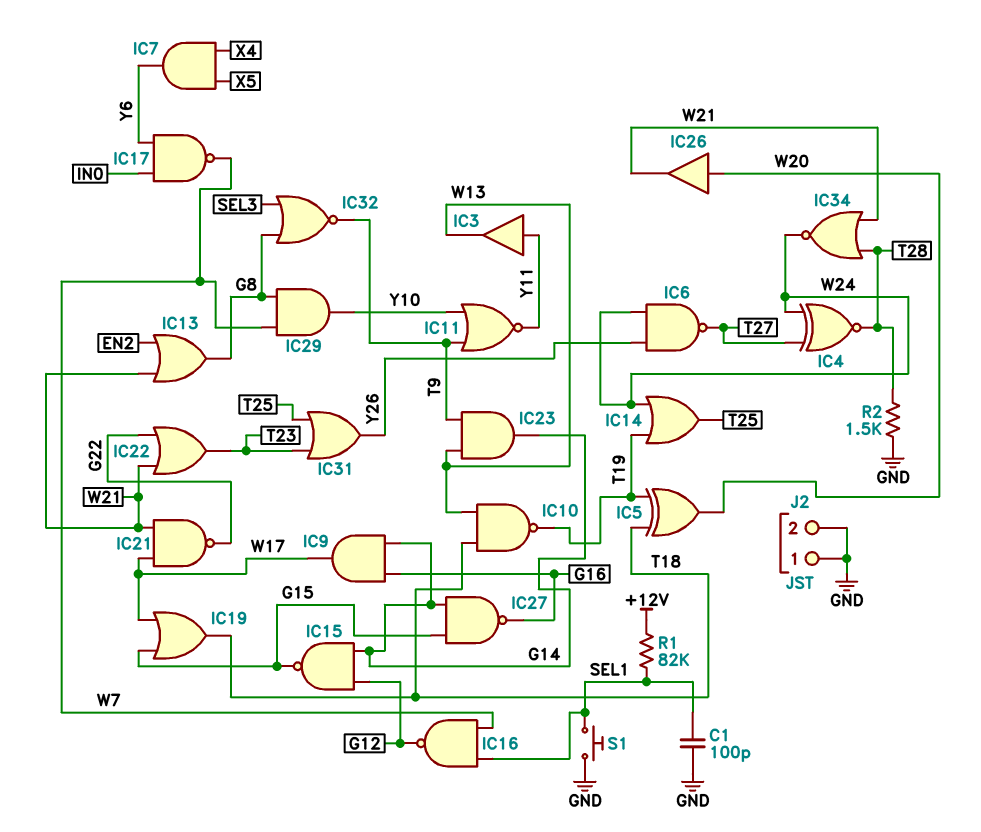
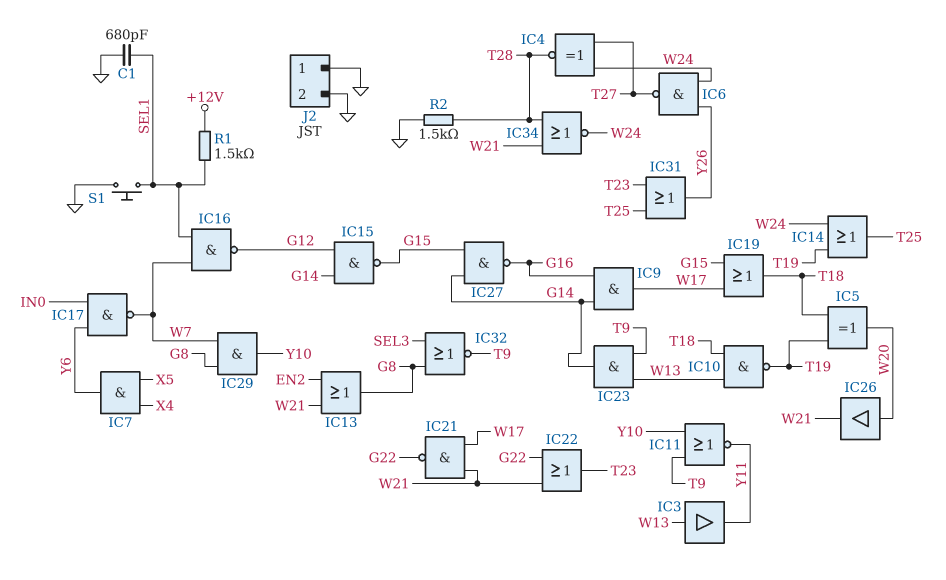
C1: 100pF (GND, SEL1) -> 680pF (GND, SEL1)
IC3: buffer (in Y11, out W13) -> buffer (in W13, out Y11)
R1: 82k (+12V, SEL1) -> 1.5k (+12V, SEL1)

